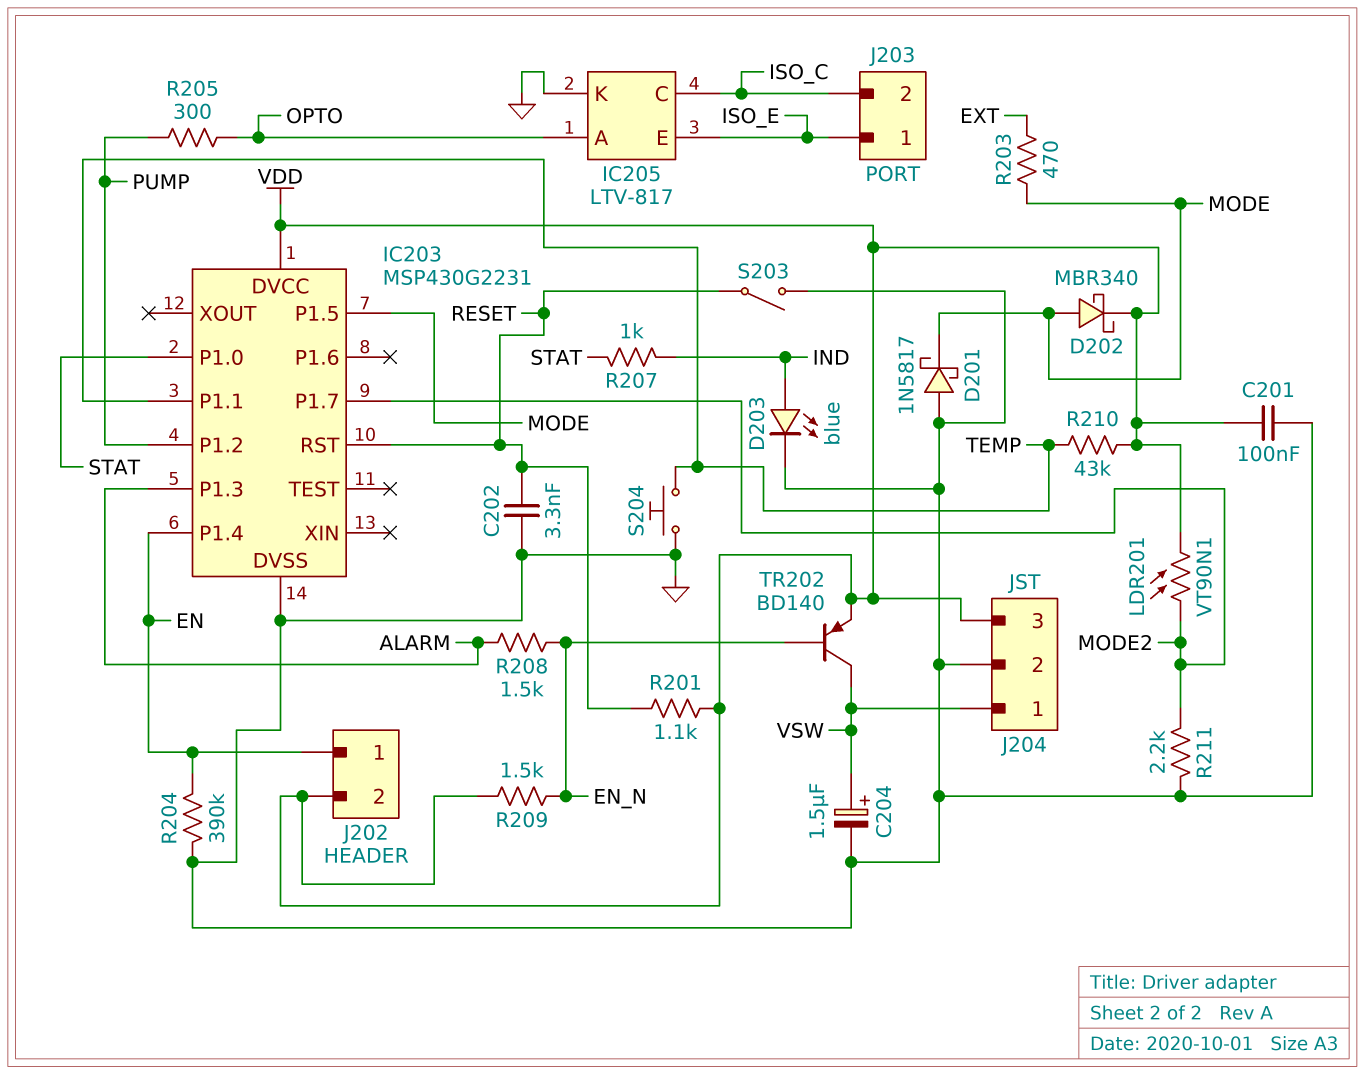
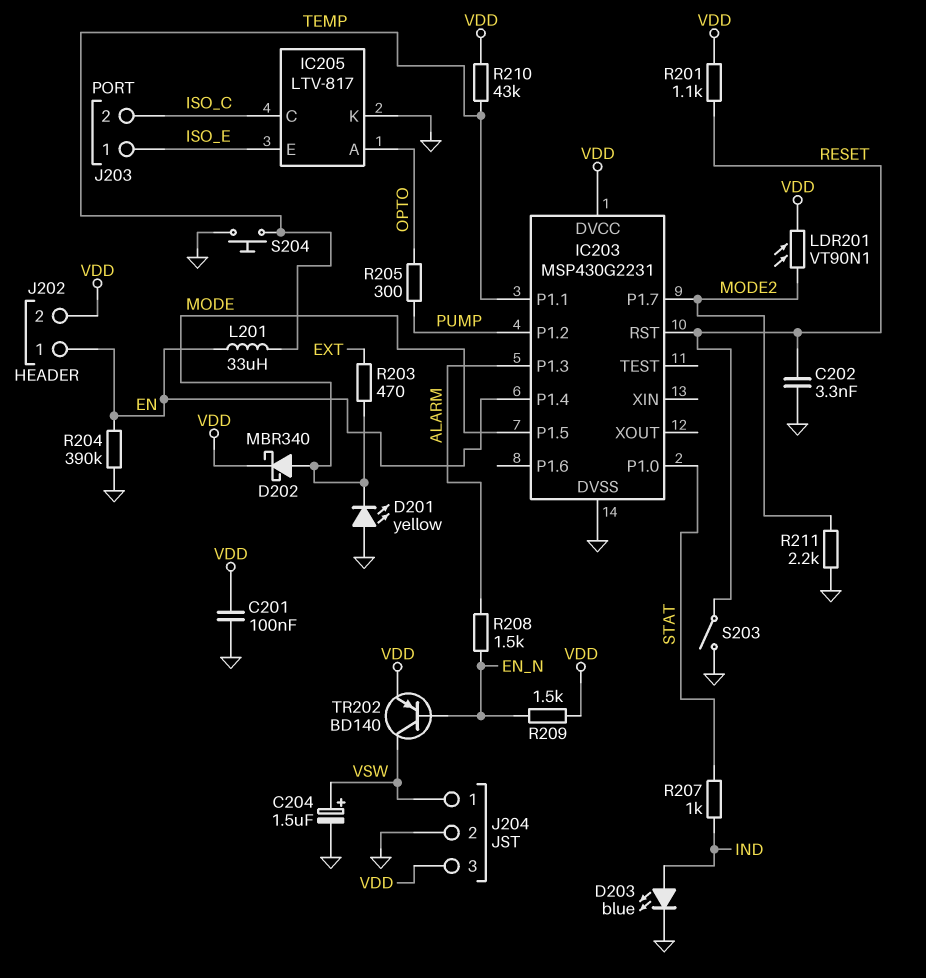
D201: schottky 1N5817 (A GND, K MODE) -> LED yellow (A GND, K MODE)
L201: none -> 33uH (EN, TEMP)

